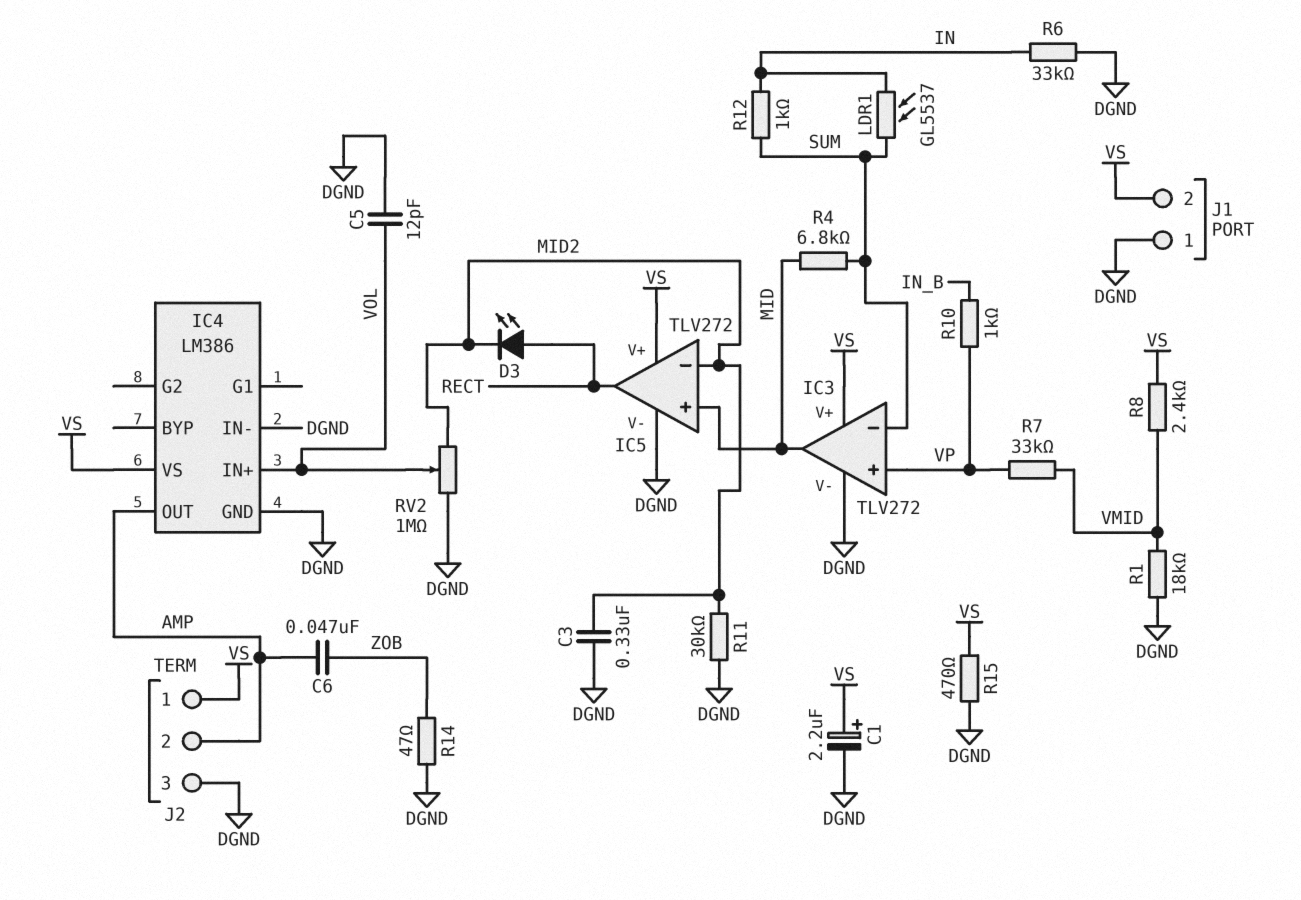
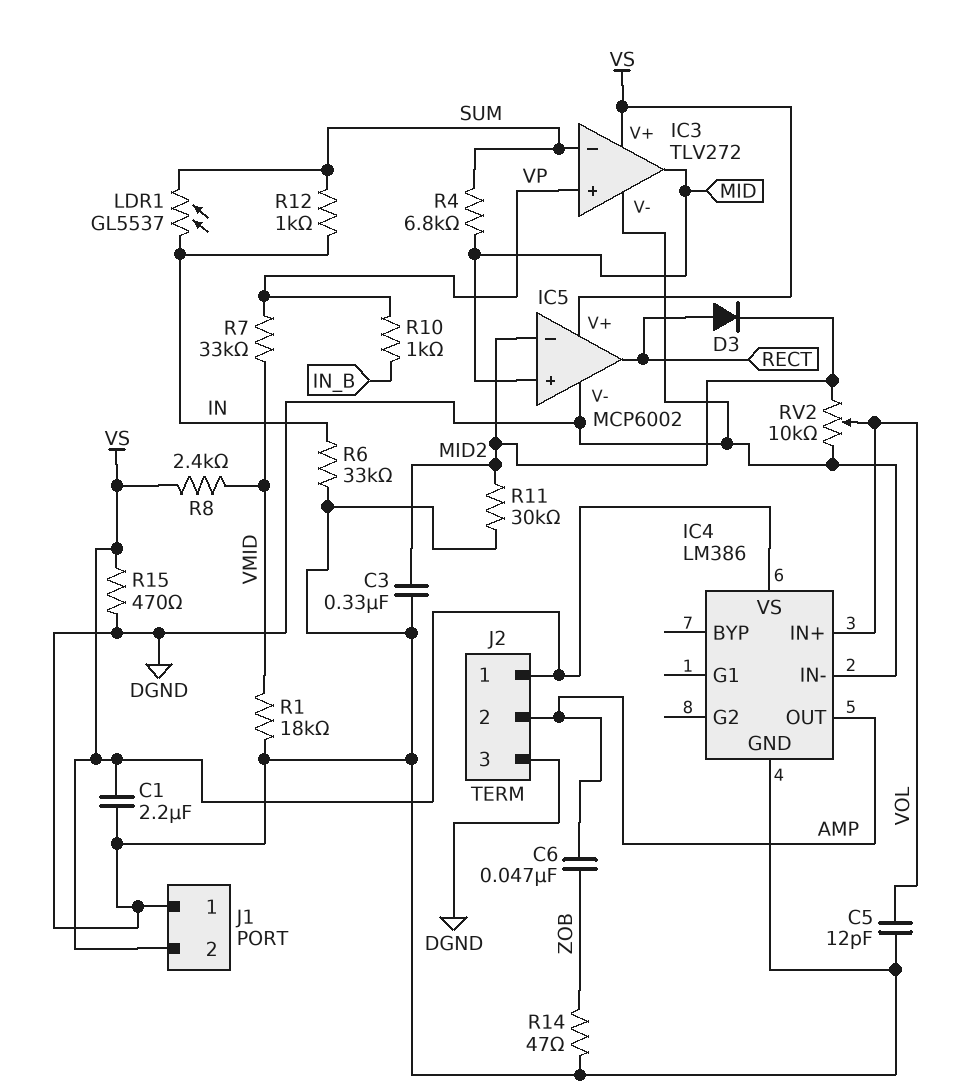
C1: 2.2uF (plus VS, minus DGND) -> 2.2uF (DGND, VS)
D3: LED (A RECT, K MID2) -> diode (A RECT, K MID2)
IC5: TLV272 -> MCP6002
RV2: 1M (DGND, MID2, wiper VOL) -> 10k (DGND, MID2, wiper VOL)

